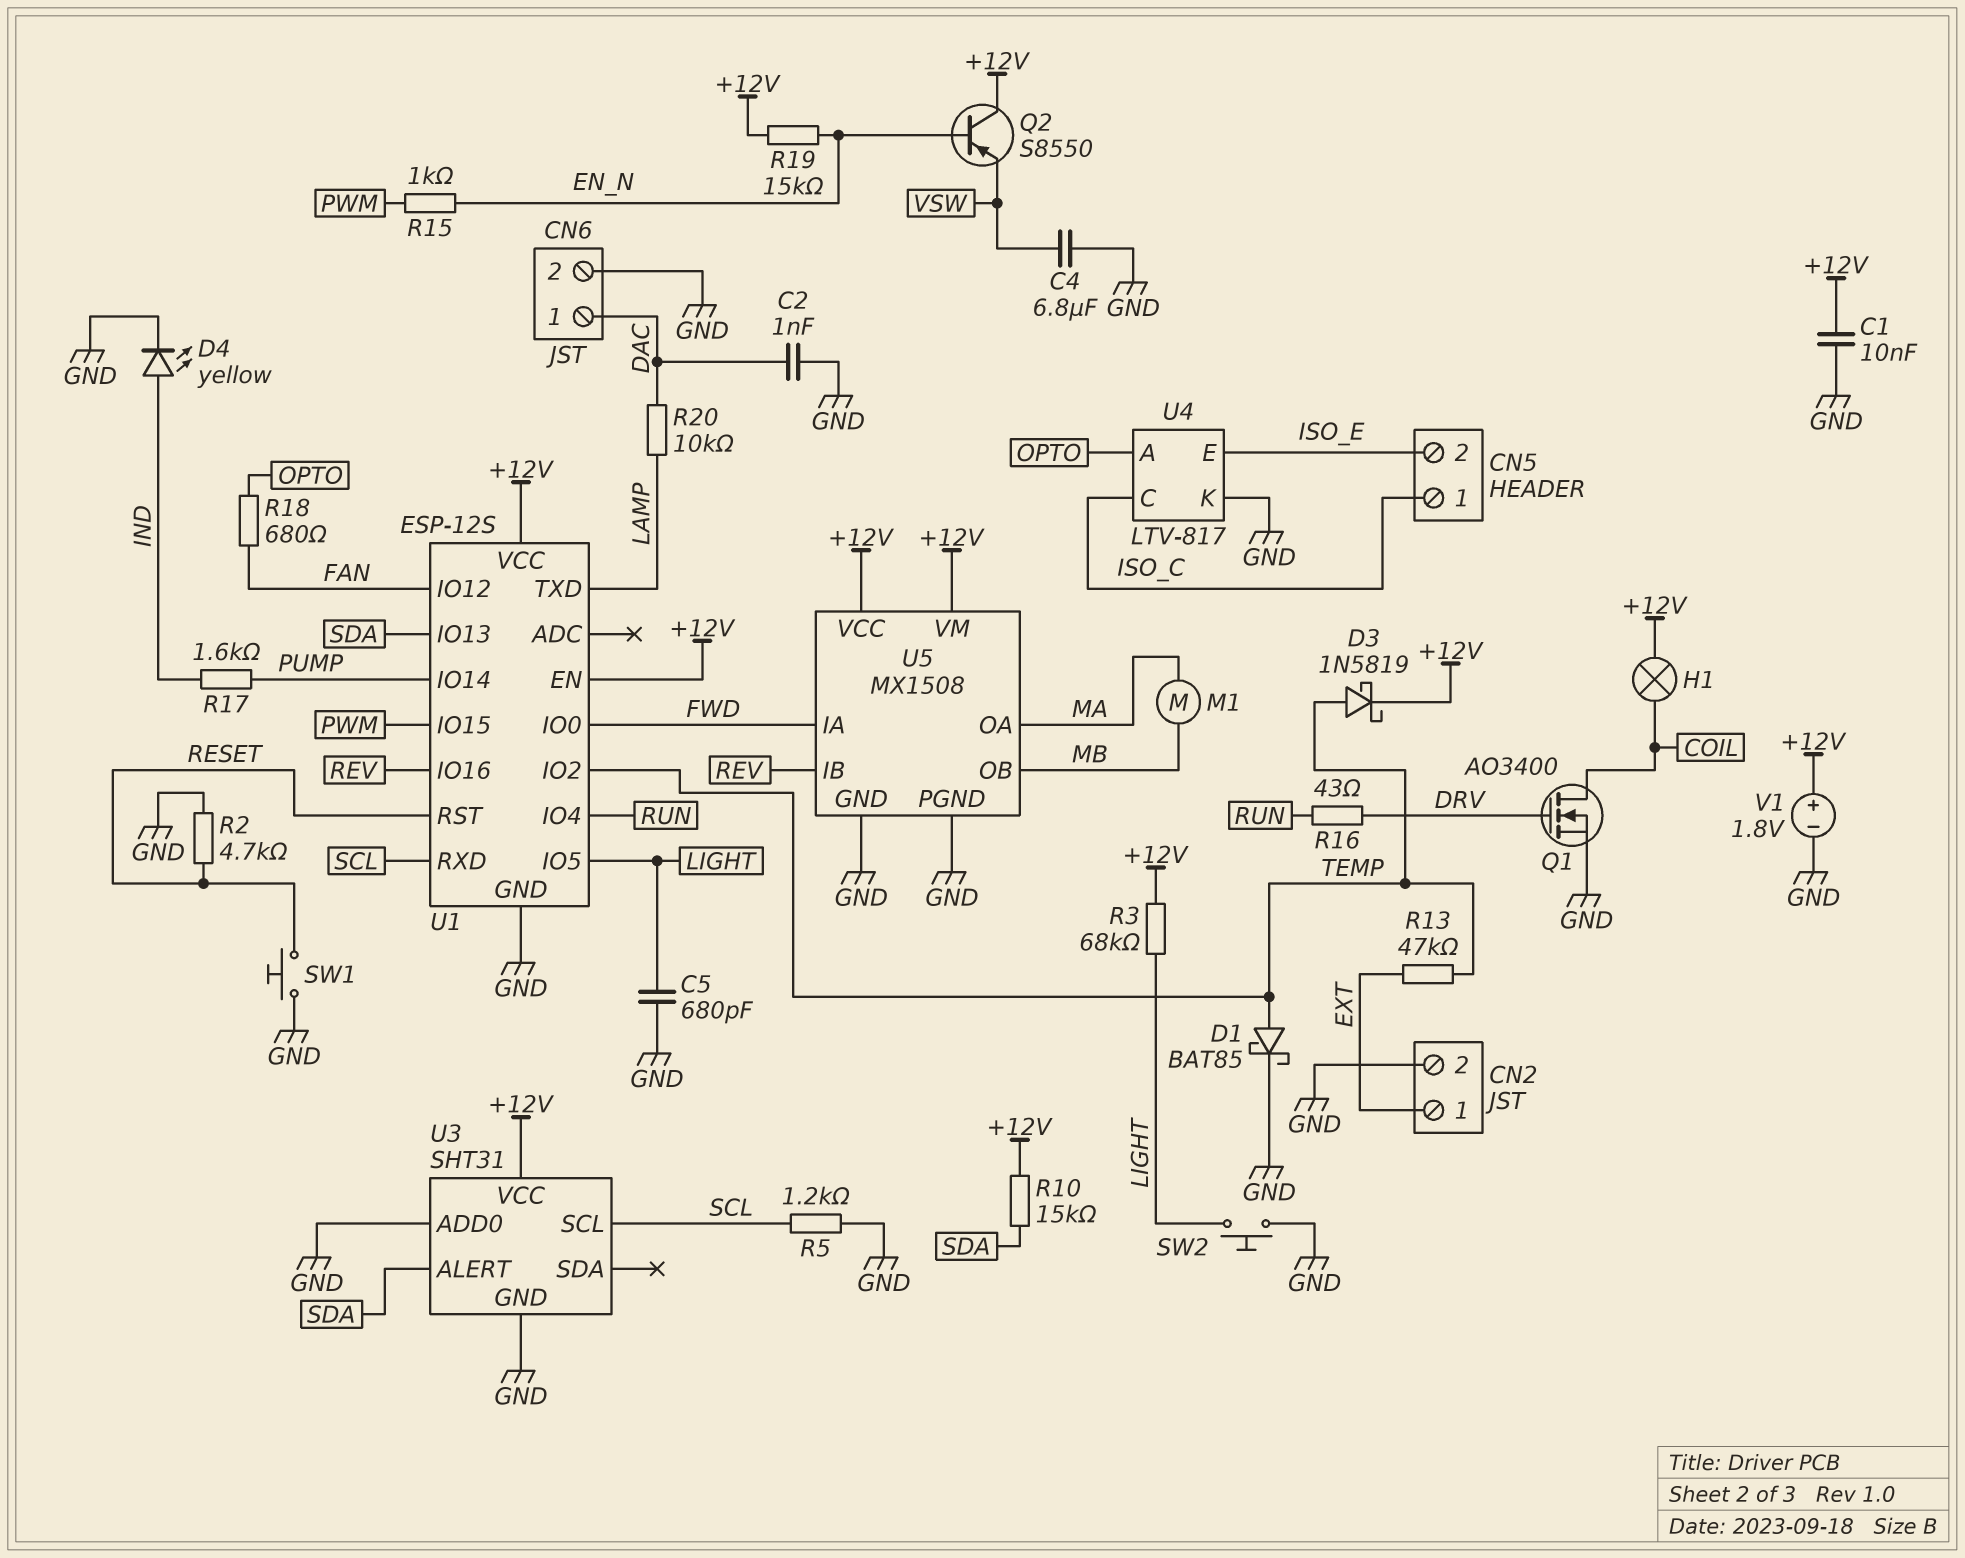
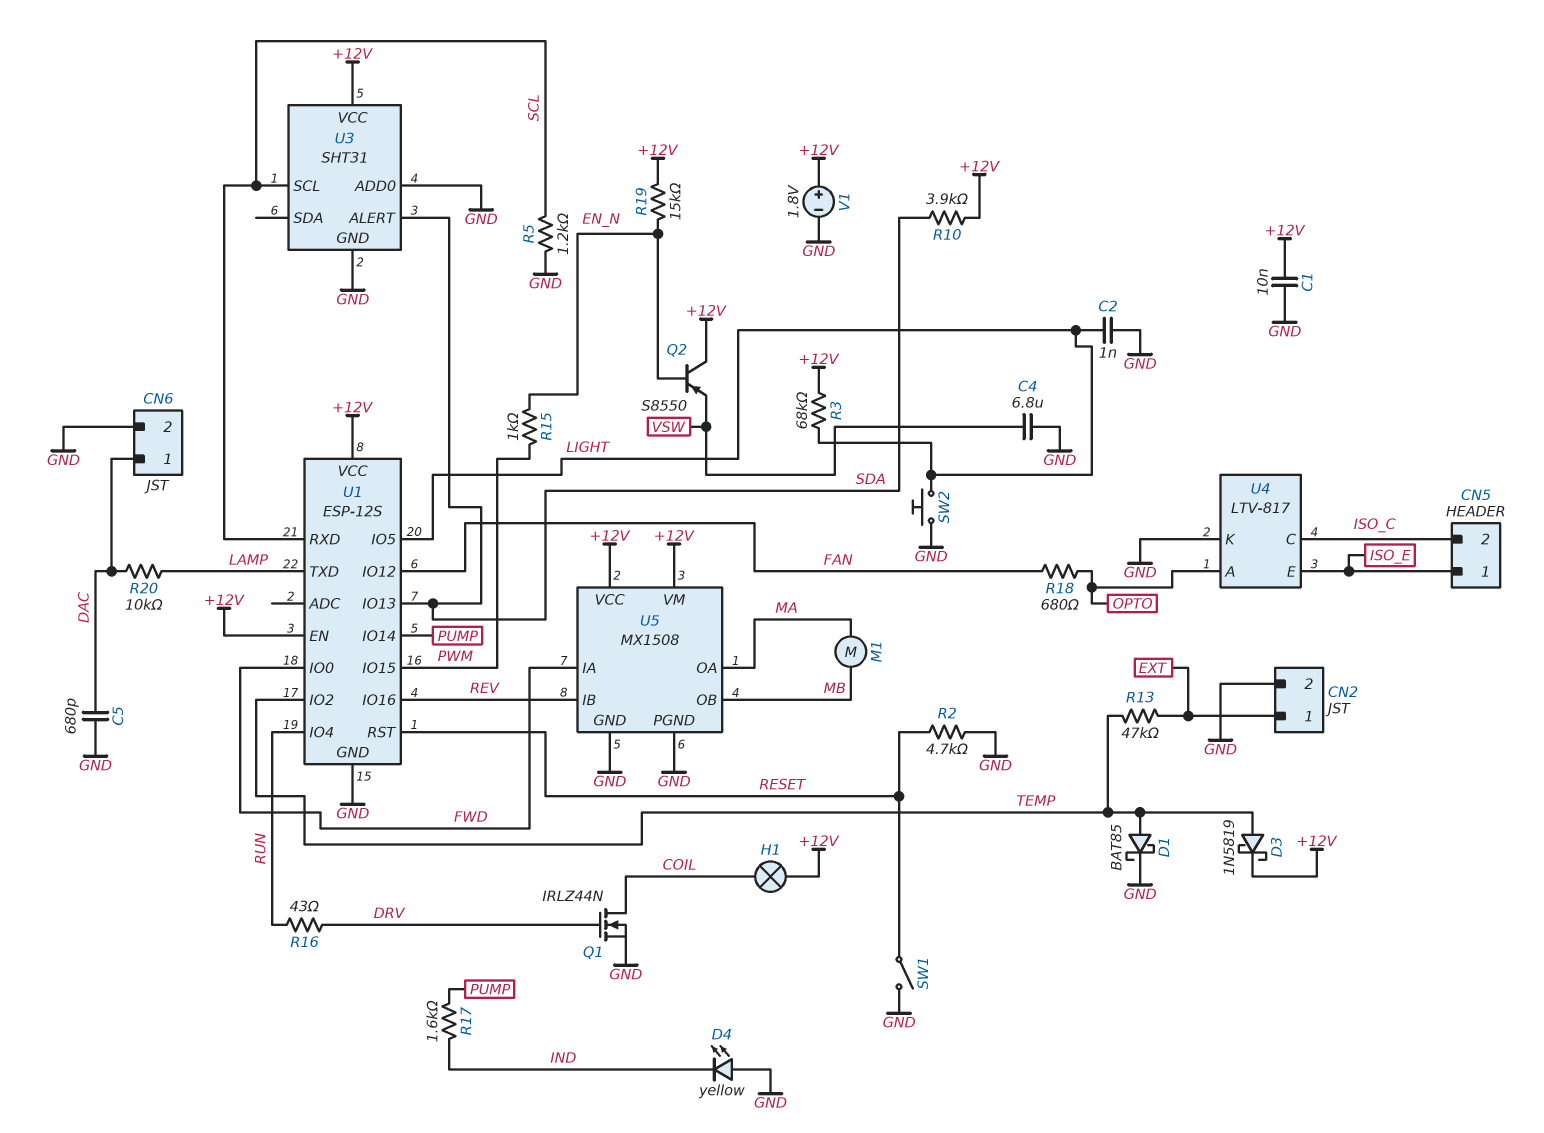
C2: 1nF (DAC, GND) -> 1nF (GND, LIGHT)
C5: 680pF (GND, LIGHT) -> 680pF (DAC, GND)
CN5 pin 1: ISO_C -> ISO_E
CN5 pin 2: ISO_E -> ISO_C
D4: LED yellow (A IND, K GND) -> LED yellow (A GND, K IND)
Q1: NMOS AO3400 (G DRV, D COIL, S GND) -> NMOS IRLZ44N (G DRV, D COIL, S GND)
R10: 15k (+12V, SDA) -> 3.9k (+12V, SDA)
SW1: button (GND, RESET) -> switch (GND, RESET)

